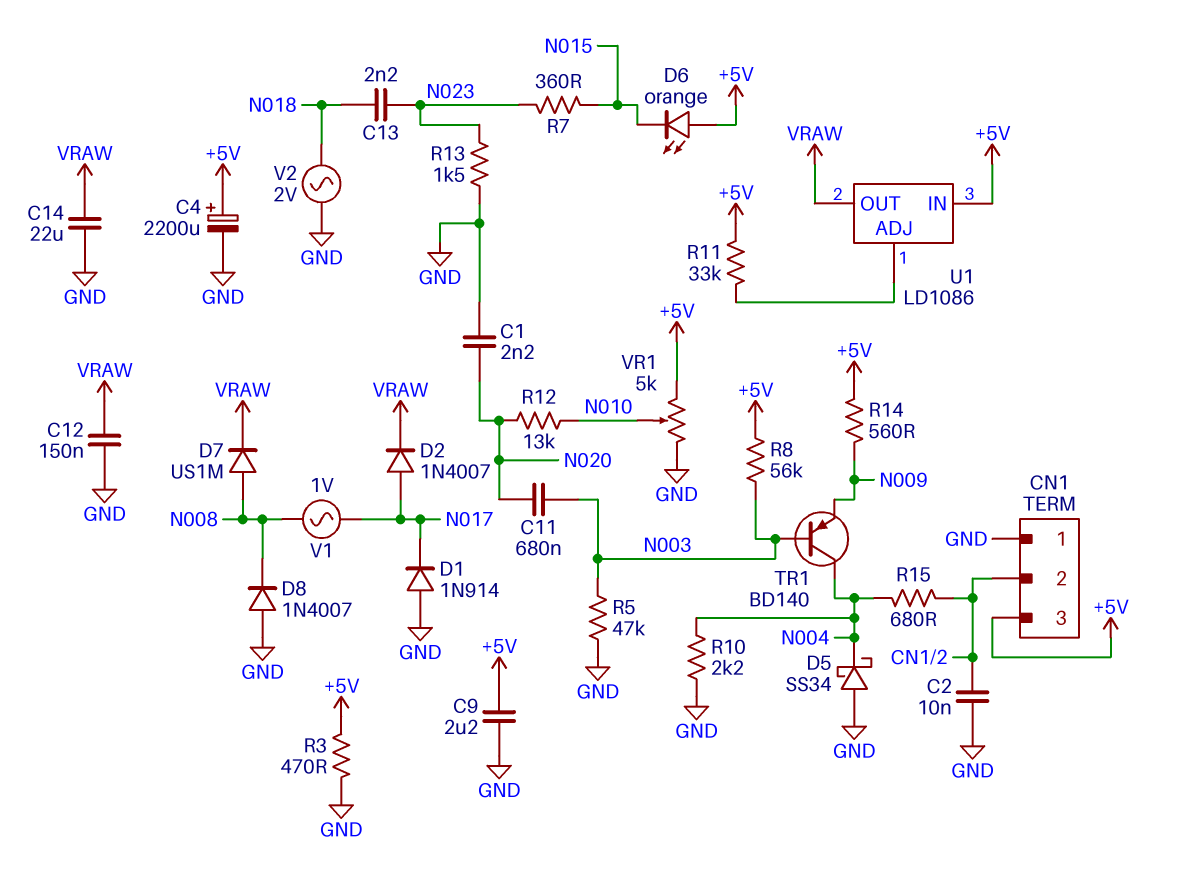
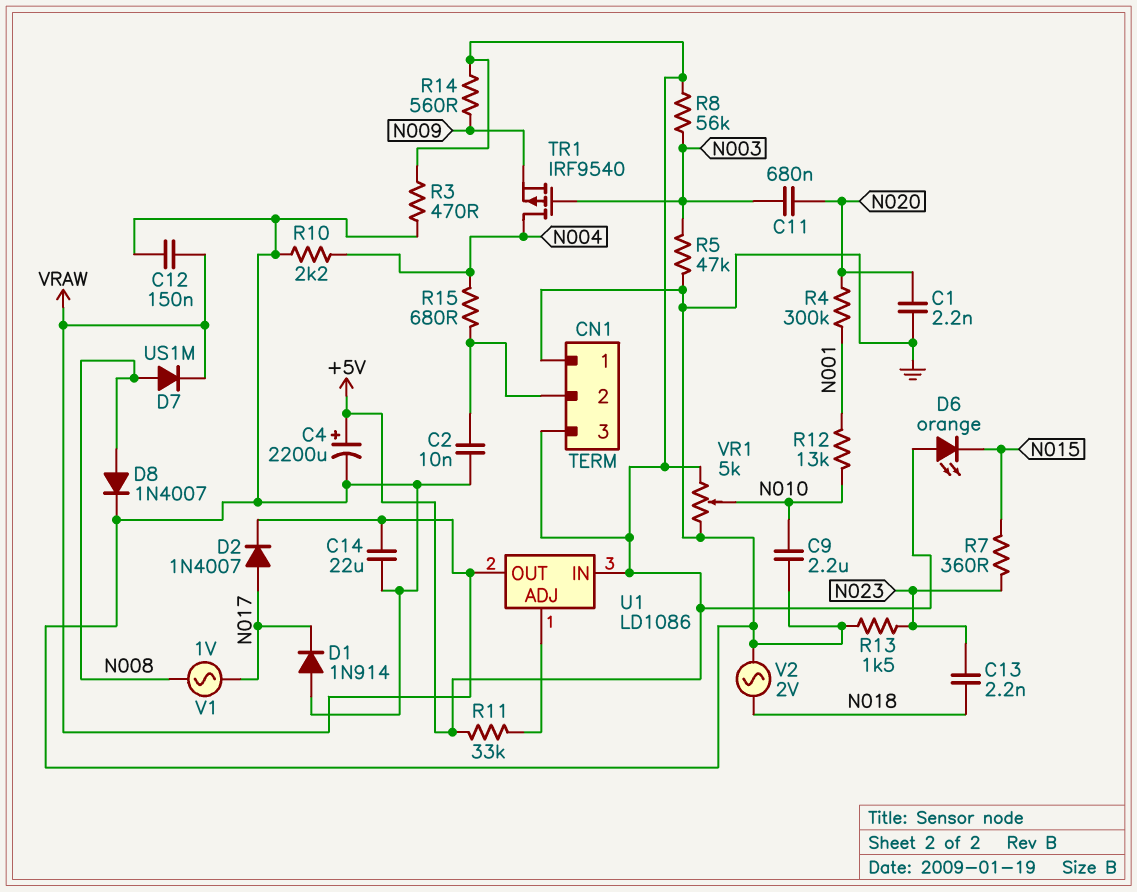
C9: 2.2uF (+5V, GND) -> 2.2uF (GND, N010)
D5: schottky SS34 (A GND, K N004) -> none
D8: diode 1N4007 (A GND, K N008) -> diode 1N4007 (A N008, K GND)
R4: none -> 300k (N001, N020)
R12: 13k (N010, N020) -> 13k (N001, N010)
TR1: PNP BD140 (B N003, C N004, E N009) -> PMOS IRF9540 (G N003, D N004, S N009)

